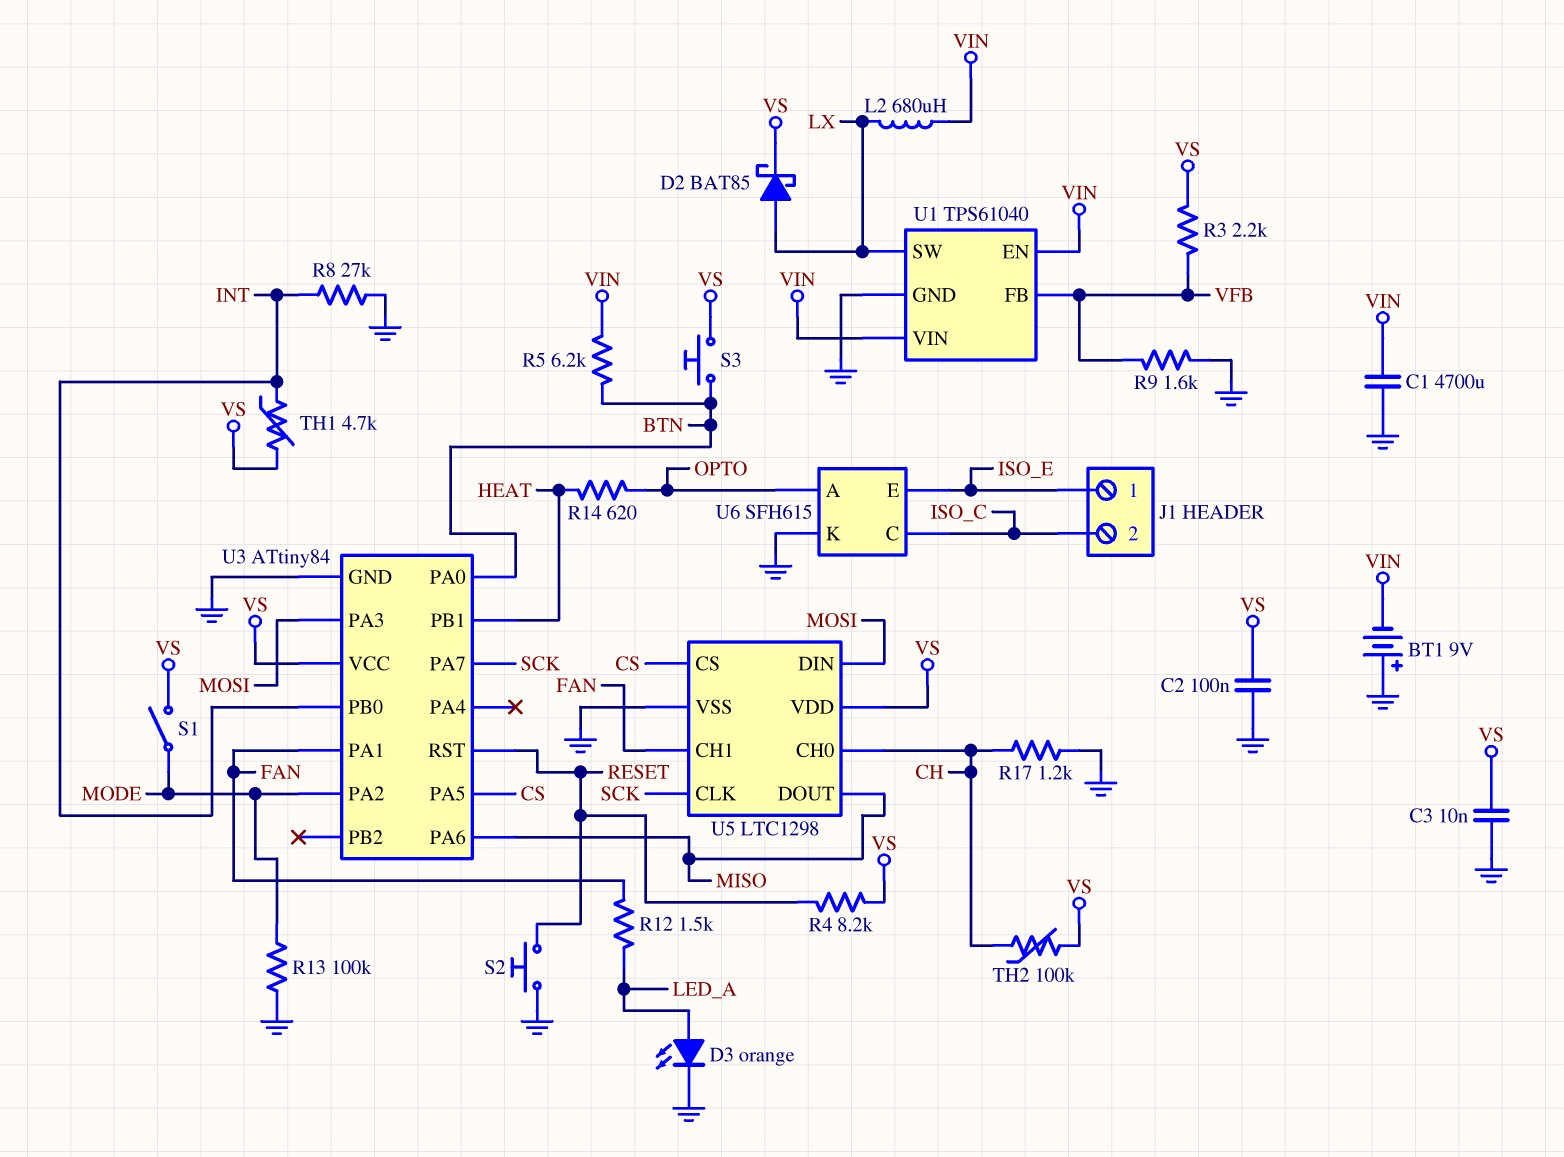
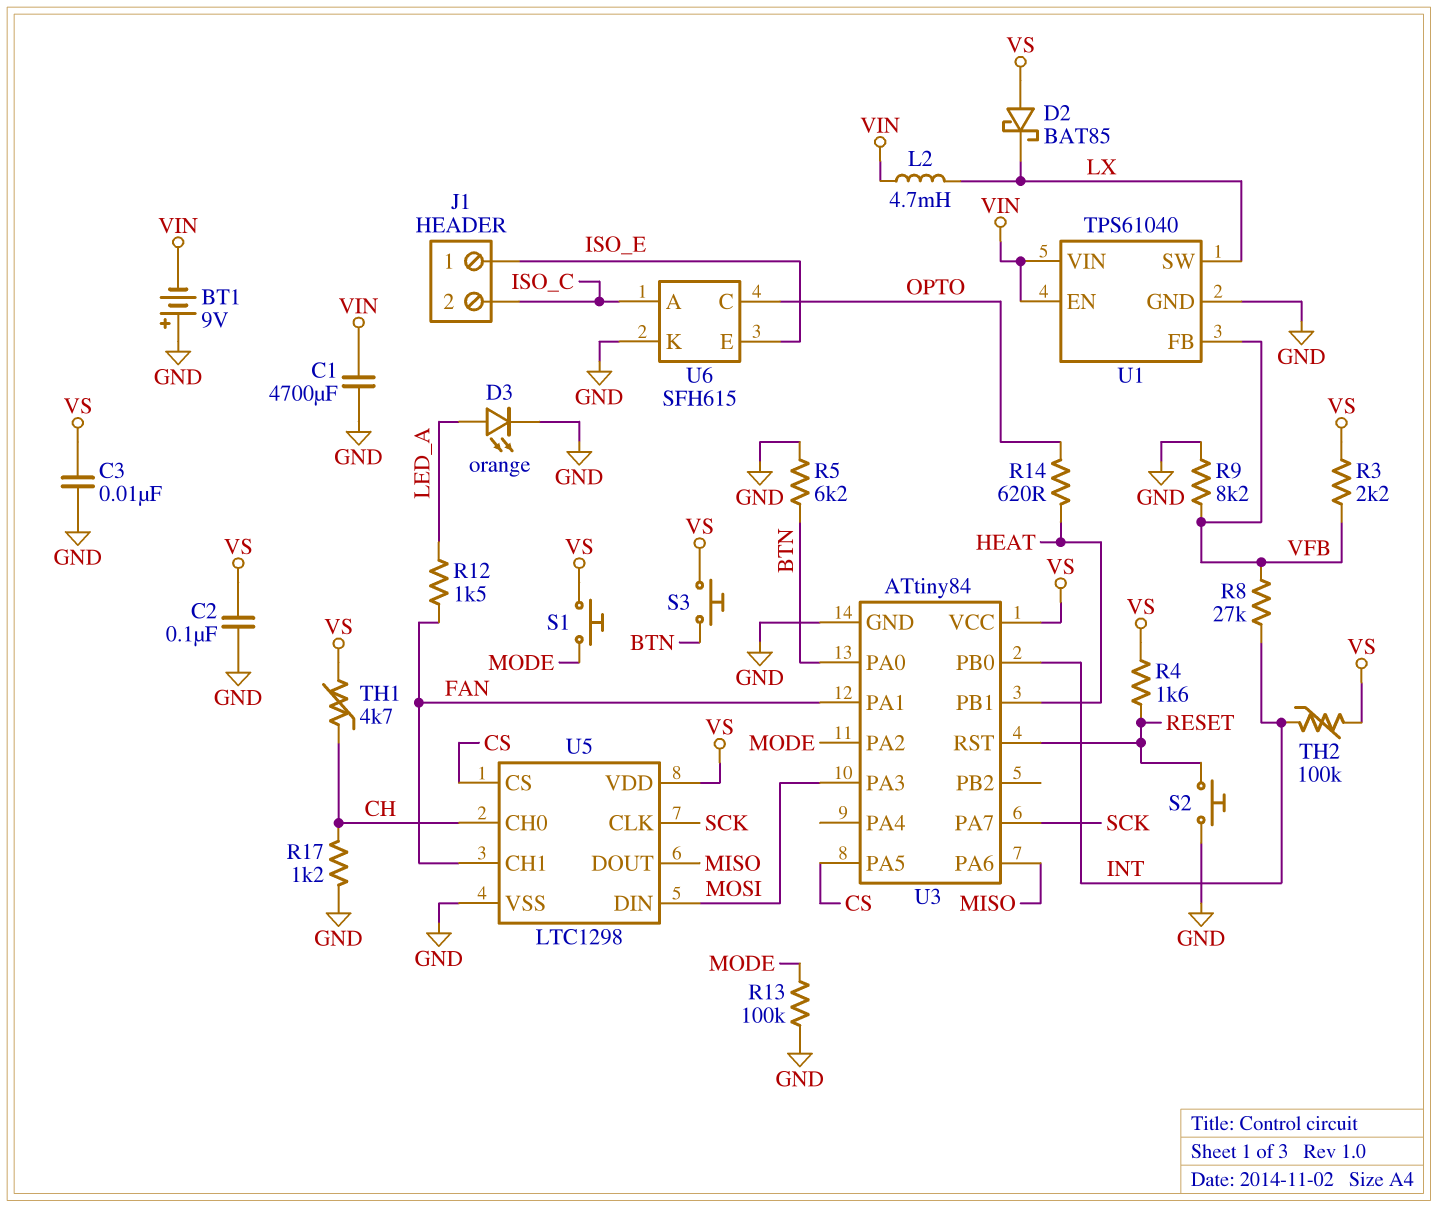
D2: schottky BAT85 (A LX, K VS) -> schottky BAT85 (A VS, K LX)
L2: 680uH (LX, VIN) -> 4.7mH (LX, VIN)
R4: 8.2k (RESET, VS) -> 1.6k (RESET, VS)
R5: 6.2k (BTN, VIN) -> 6.2k (BTN, GND)
R8: 27k (GND, INT) -> 27k (INT, VFB)
R9: 1.6k (GND, VFB) -> 8.2k (GND, VFB)
S1: switch (MODE, VS) -> button (MODE, VS)
TH1: 4.7k (INT, VS) -> 4.7k (CH, VS)
TH2: 100k (CH, VS) -> 100k (INT, VS)
U6 pin A: OPTO -> ISO_C
U6 pin C: ISO_C -> OPTO

